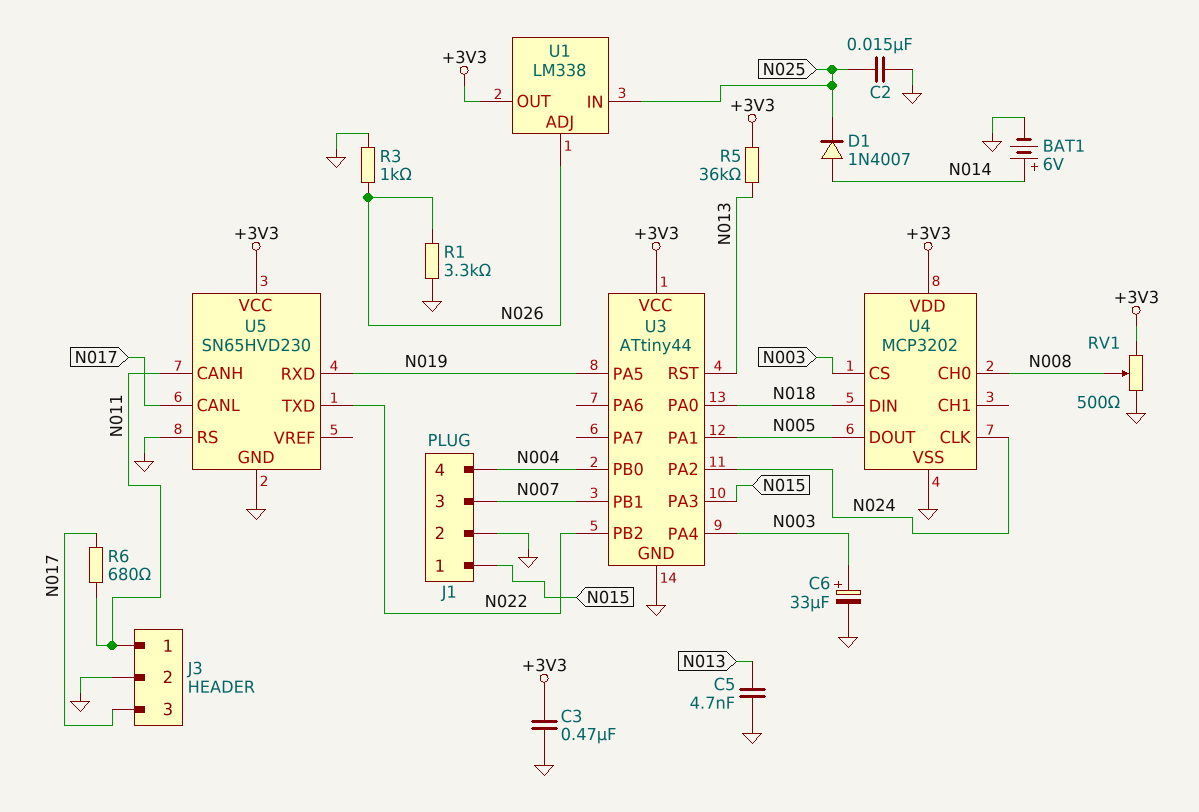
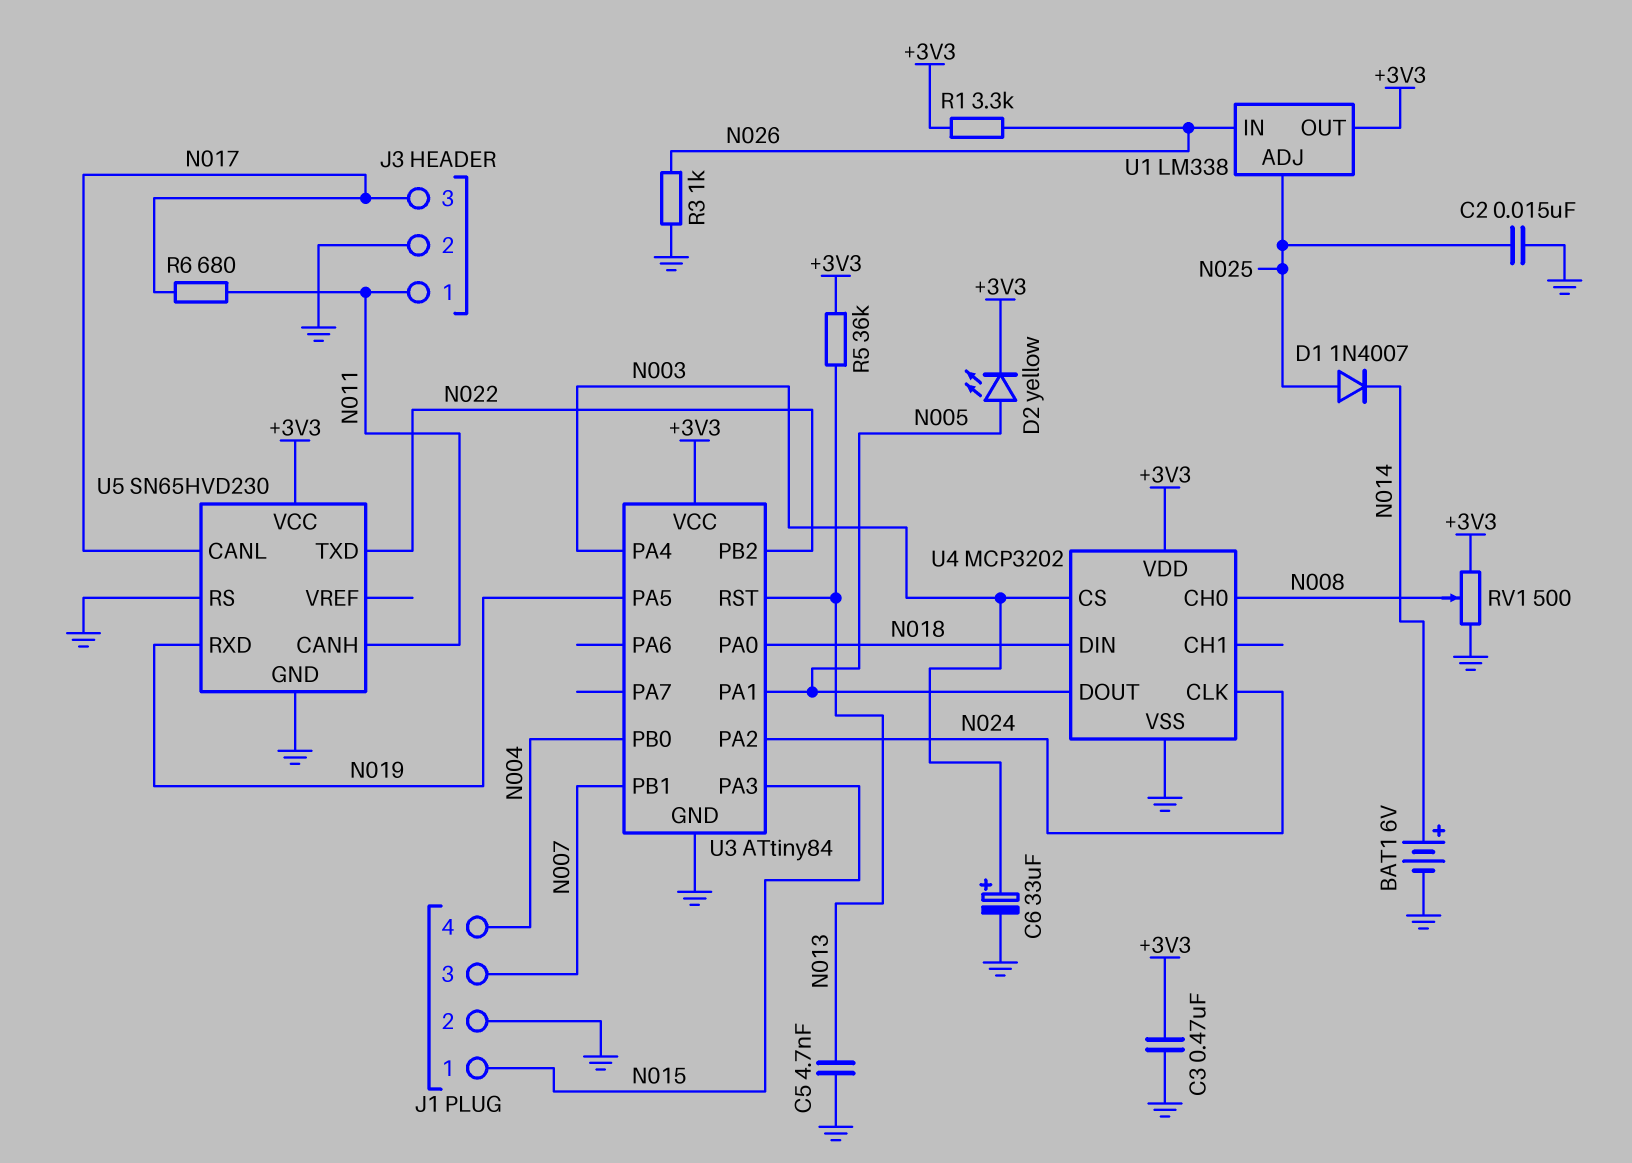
D1: diode 1N4007 (A N014, K N025) -> diode 1N4007 (A N025, K N014)
D2: none -> LED yellow (A N005, K +3V3)
R1: 3.3k (GND, N026) -> 3.3k (+3V3, N026)
U1 pin ADJ: N026 -> N025
U1 pin IN: N025 -> N026
U3: ATtiny44 -> ATtiny84

